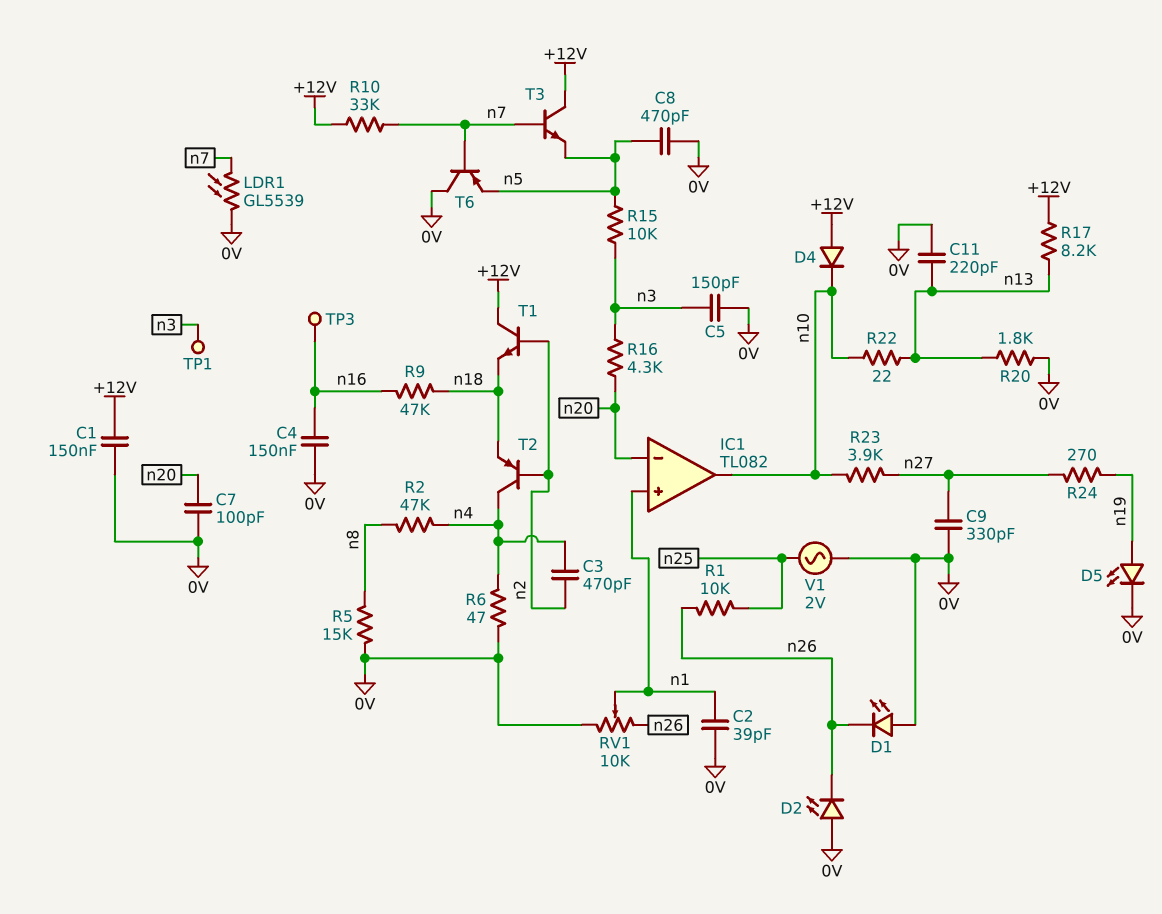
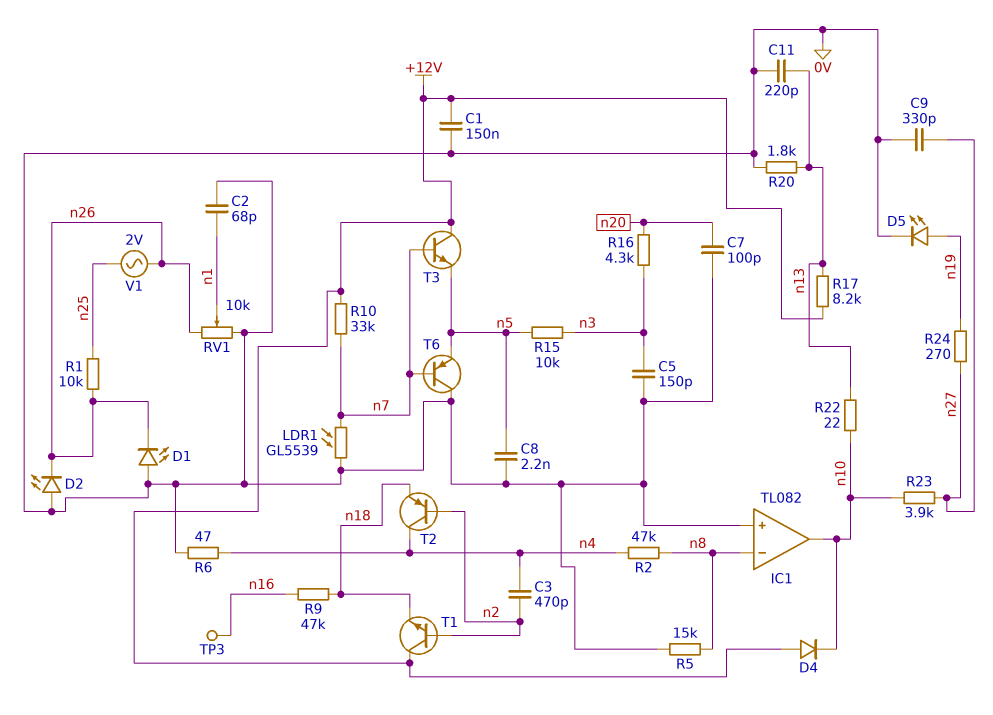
C2: 39pF (0V, n1) -> 68pF (0V, n1)
C4: 150nF (0V, n16) -> none
C8: 470pF (0V, n5) -> 2.2nF (0V, n5)
IC1 pin in+: n1 -> 0V
IC1 pin in-: n20 -> n8
TP1: test point (n3) -> none
V1: AC 2V (0V, n25) -> AC 2V (n25, n26)

